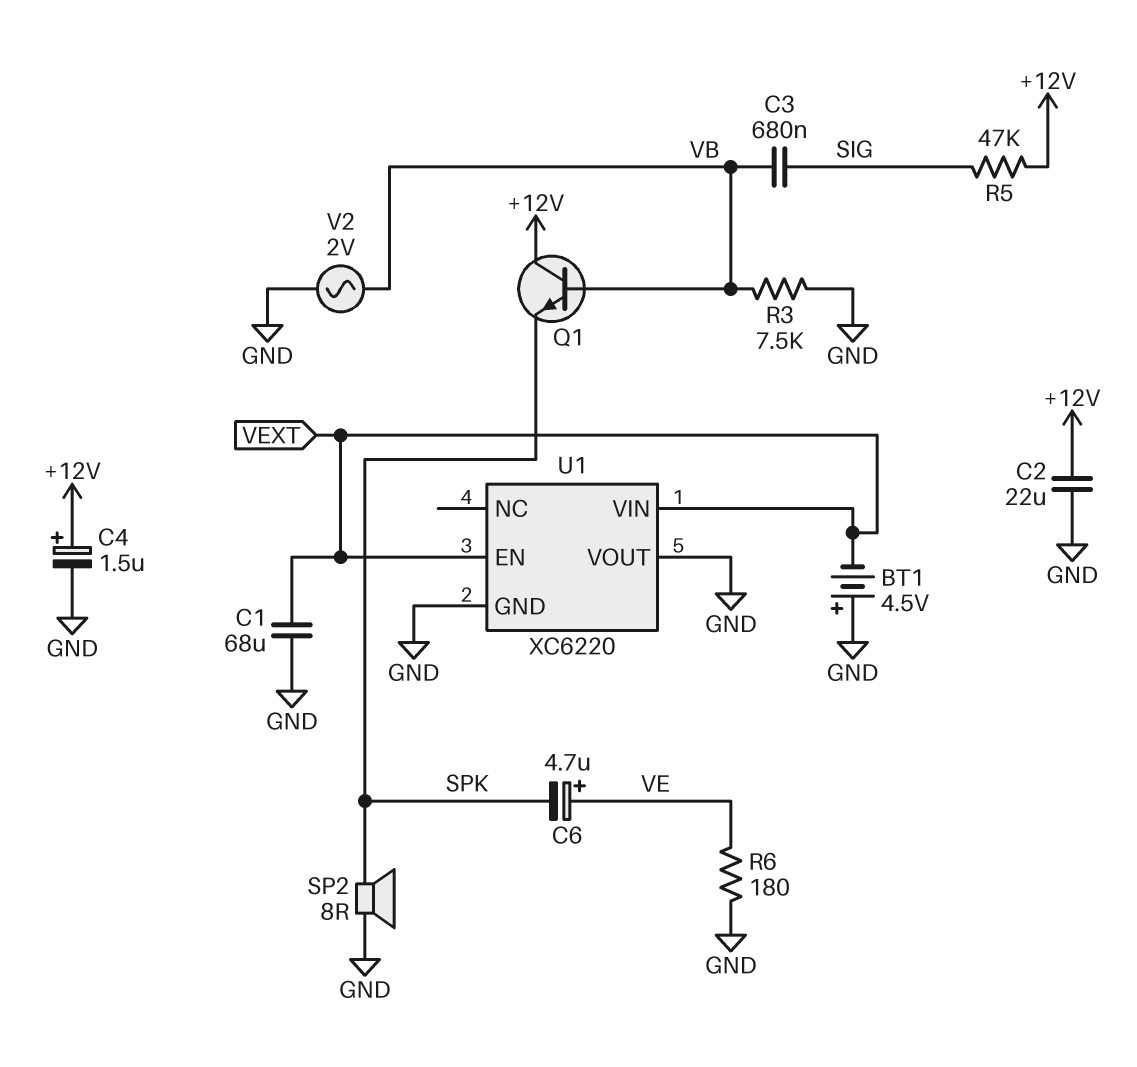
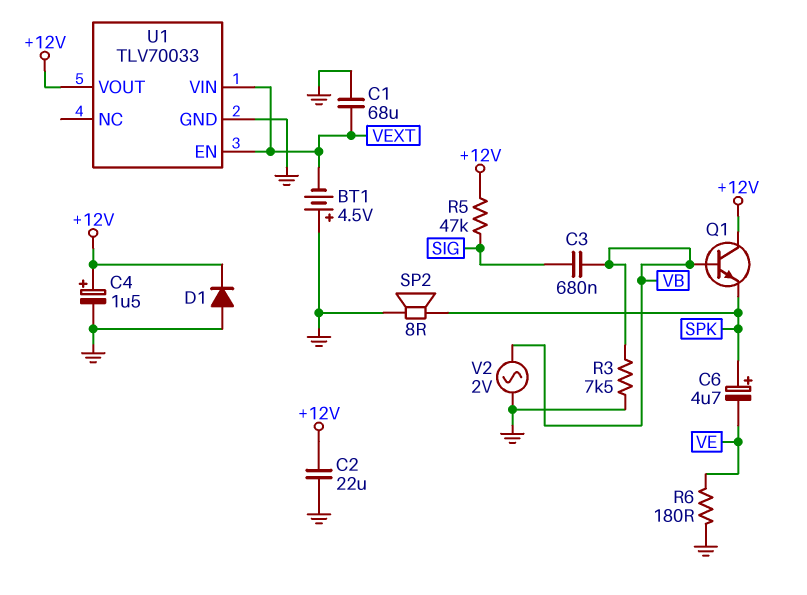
C6: 4.7uF (plus VE, minus SPK) -> 4.7uF (plus SPK, minus VE)
D1: none -> diode (A GND, K +12V)
U1: XC6220 -> TLV70033
U1 pin VOUT: GND -> +12V

